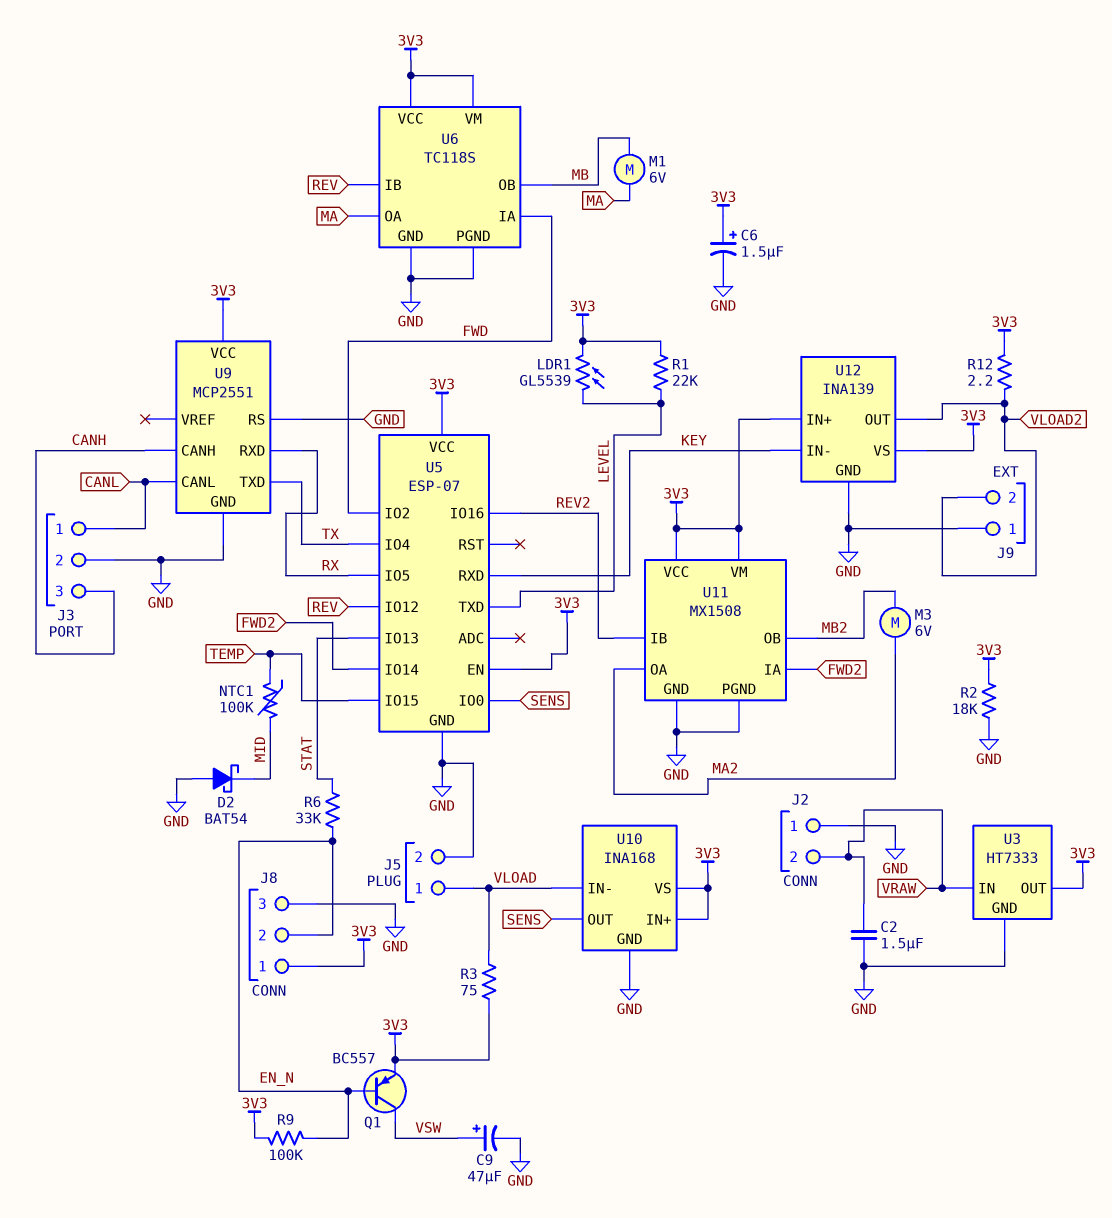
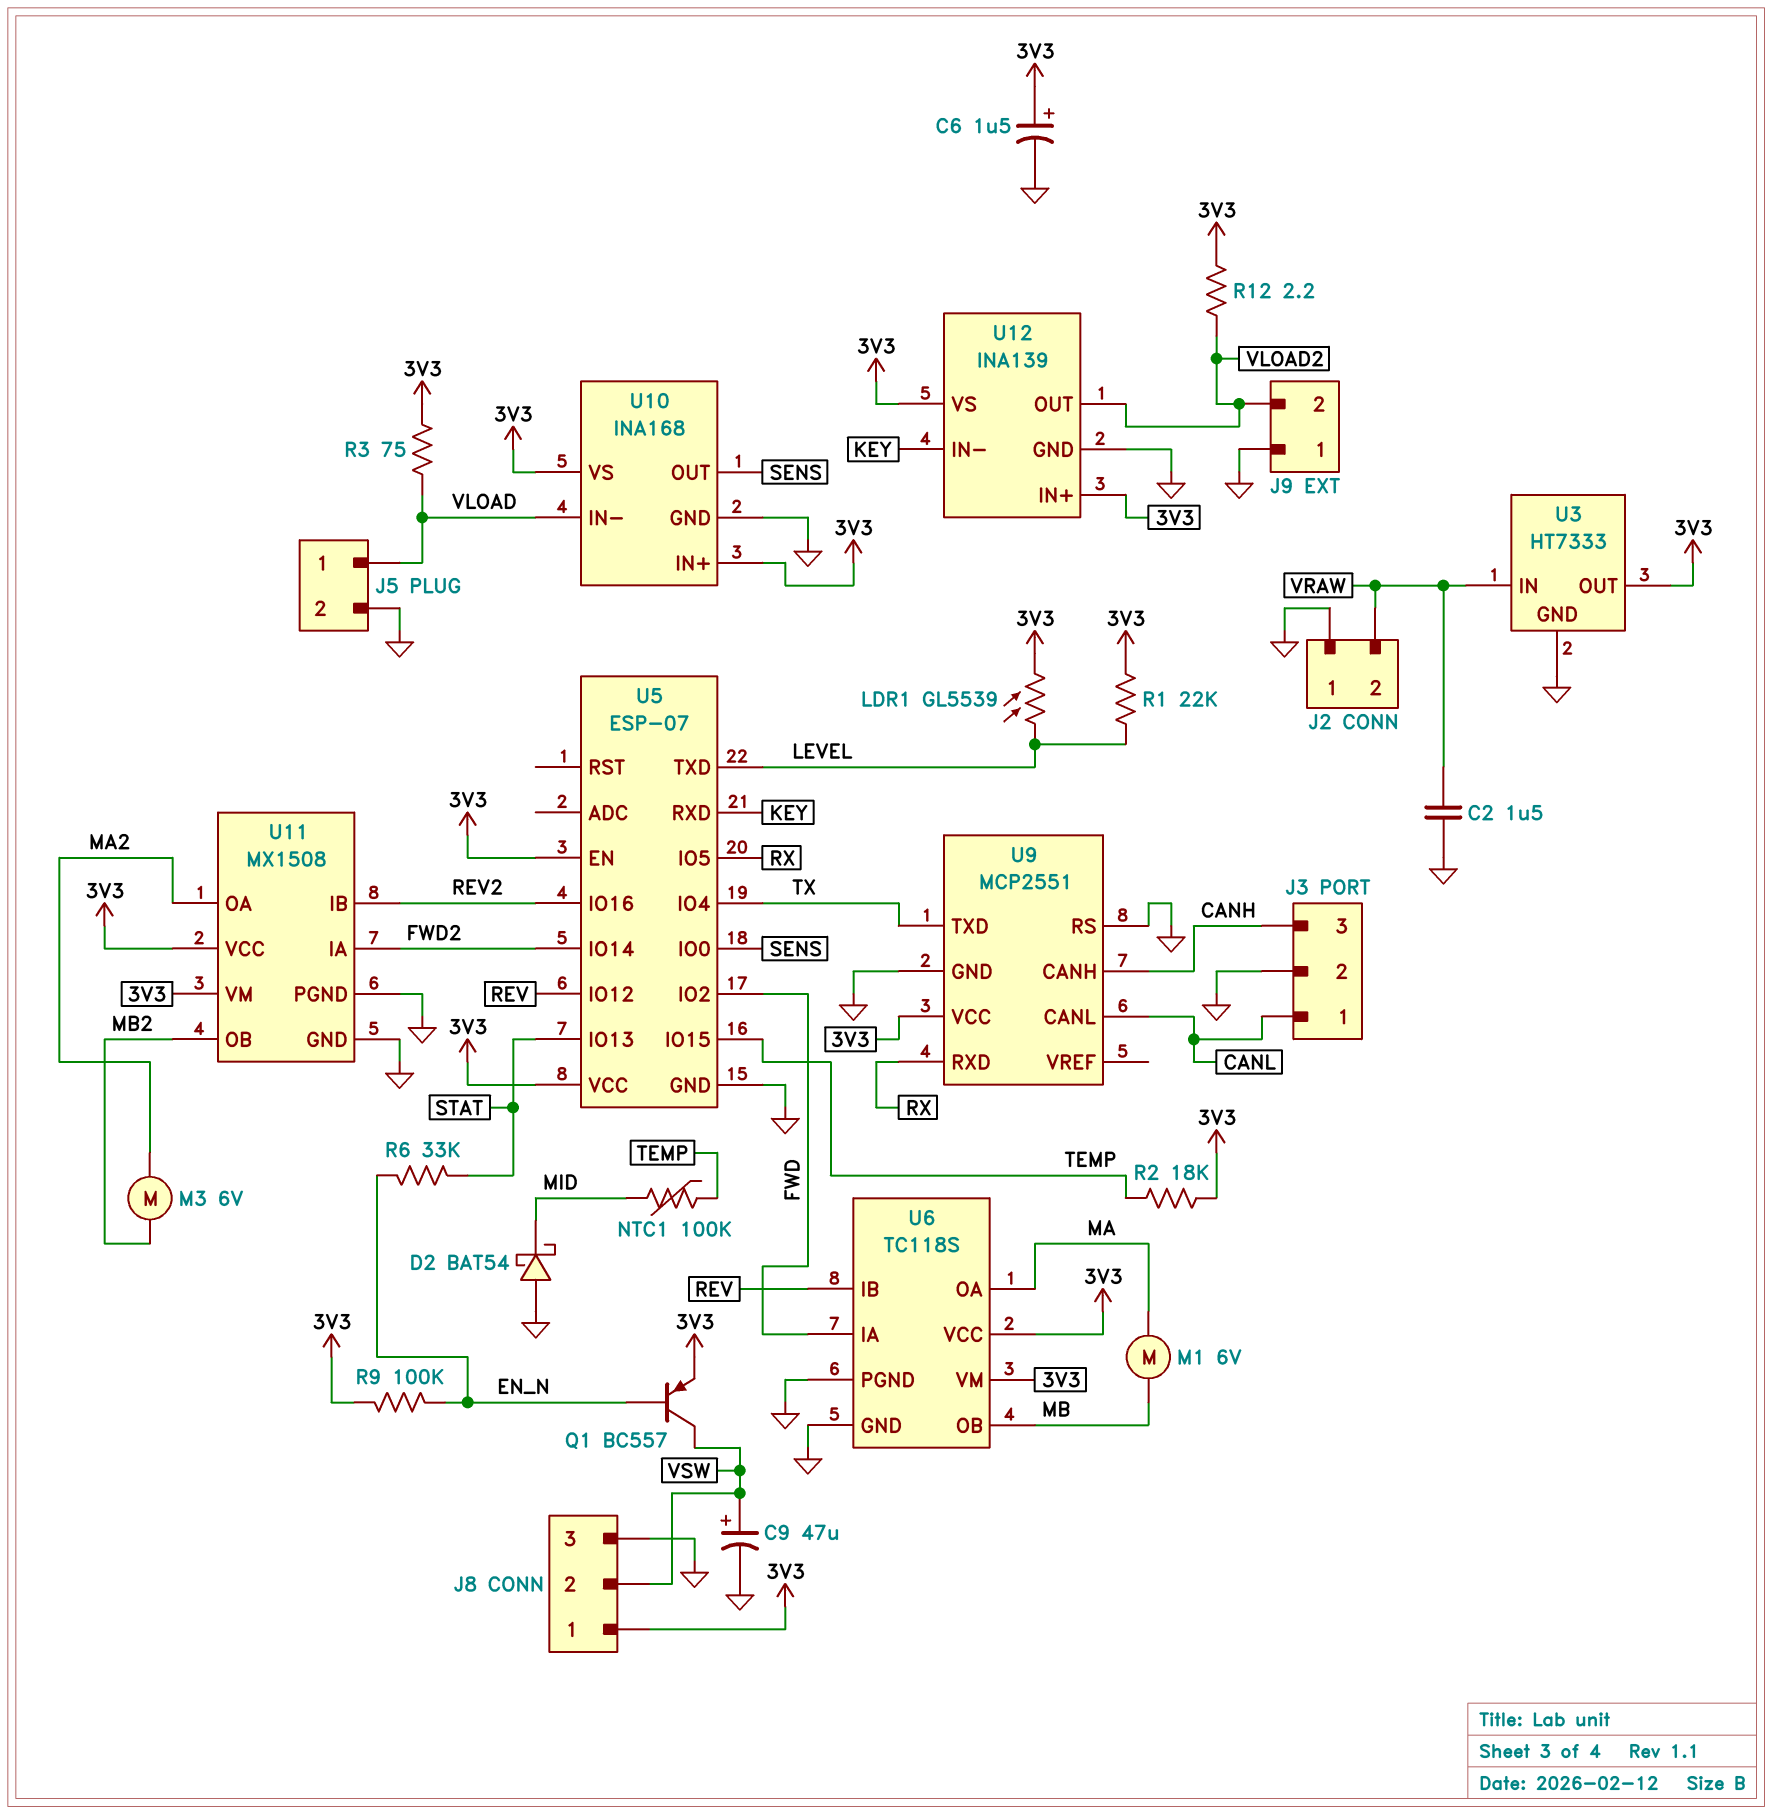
J8 pin 2: EN_N -> VSW
R2: 18k (3V3, GND) -> 18k (3V3, TEMP)

